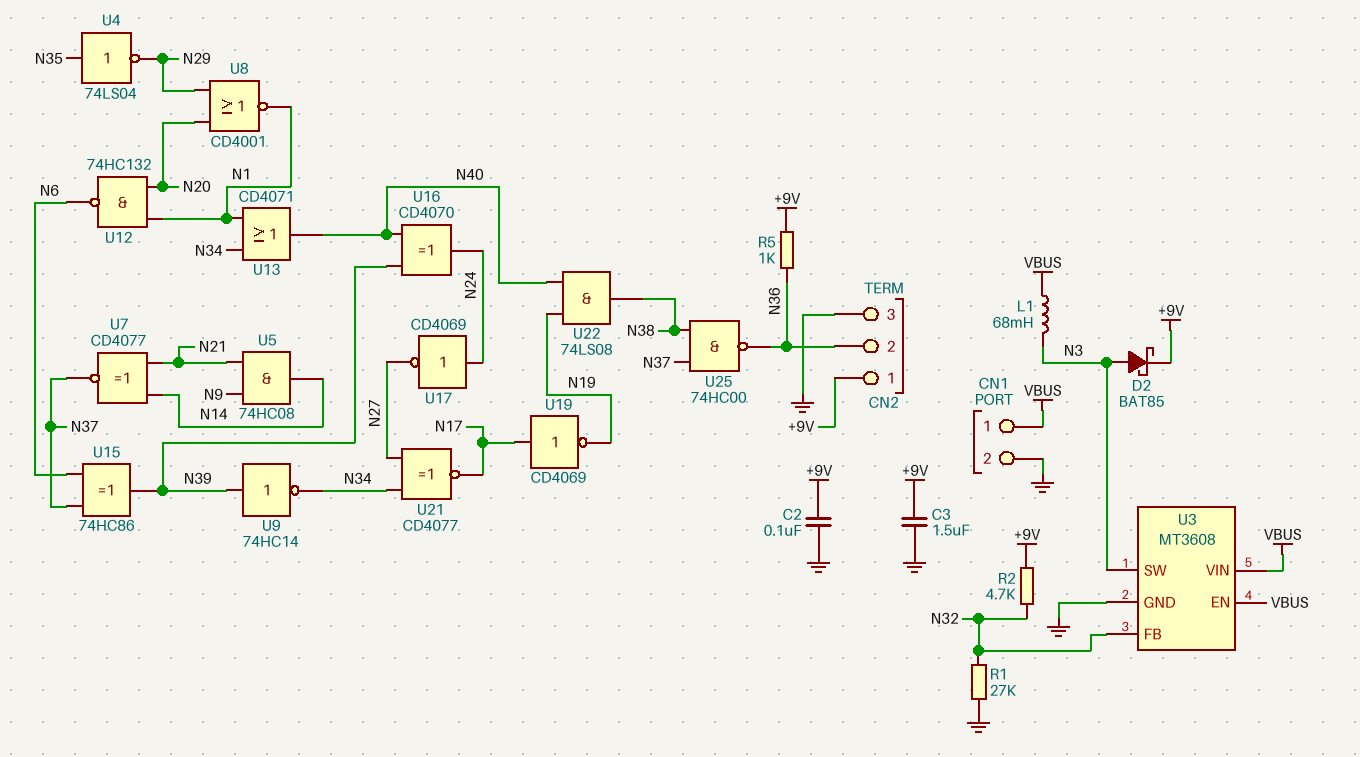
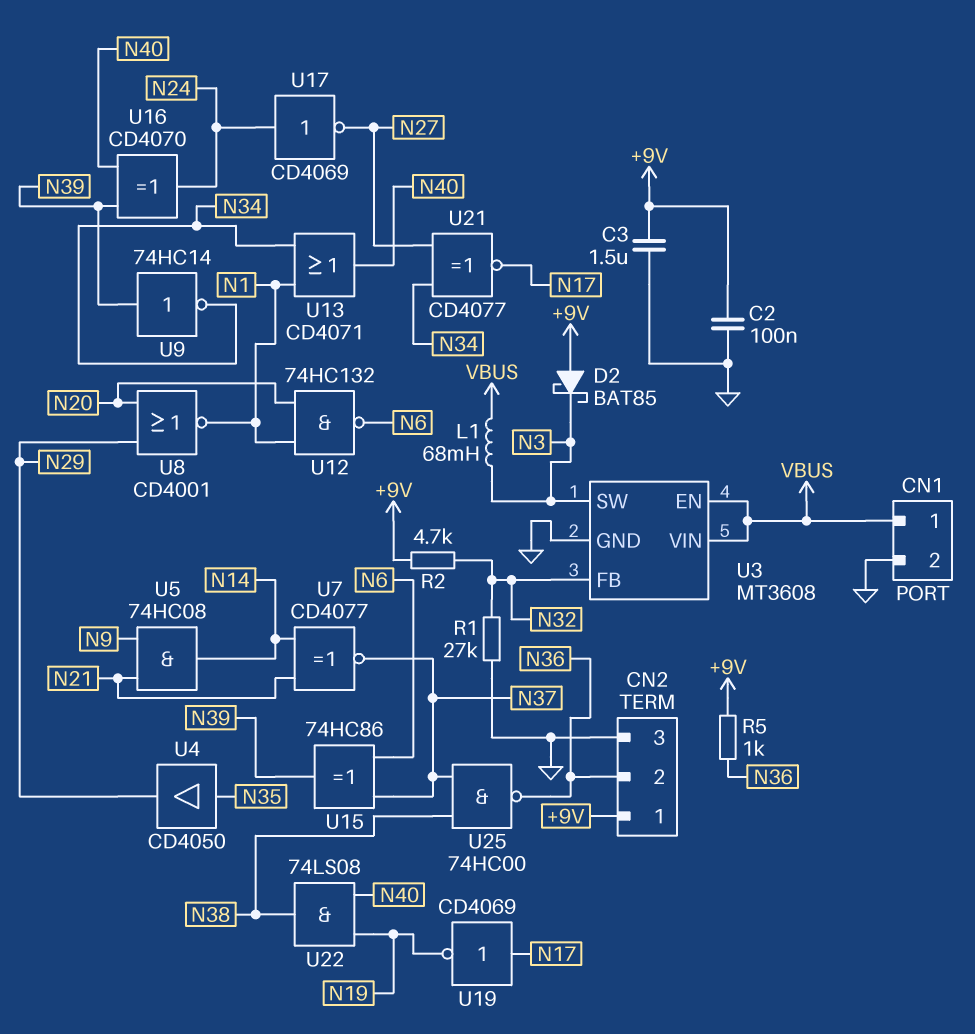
D2: schottky BAT85 (A N3, K +9V) -> schottky BAT85 (A +9V, K N3)
U4: NOT 74LS04 (in N35, out N29) -> buffer CD4050 (in N35, out N29)

